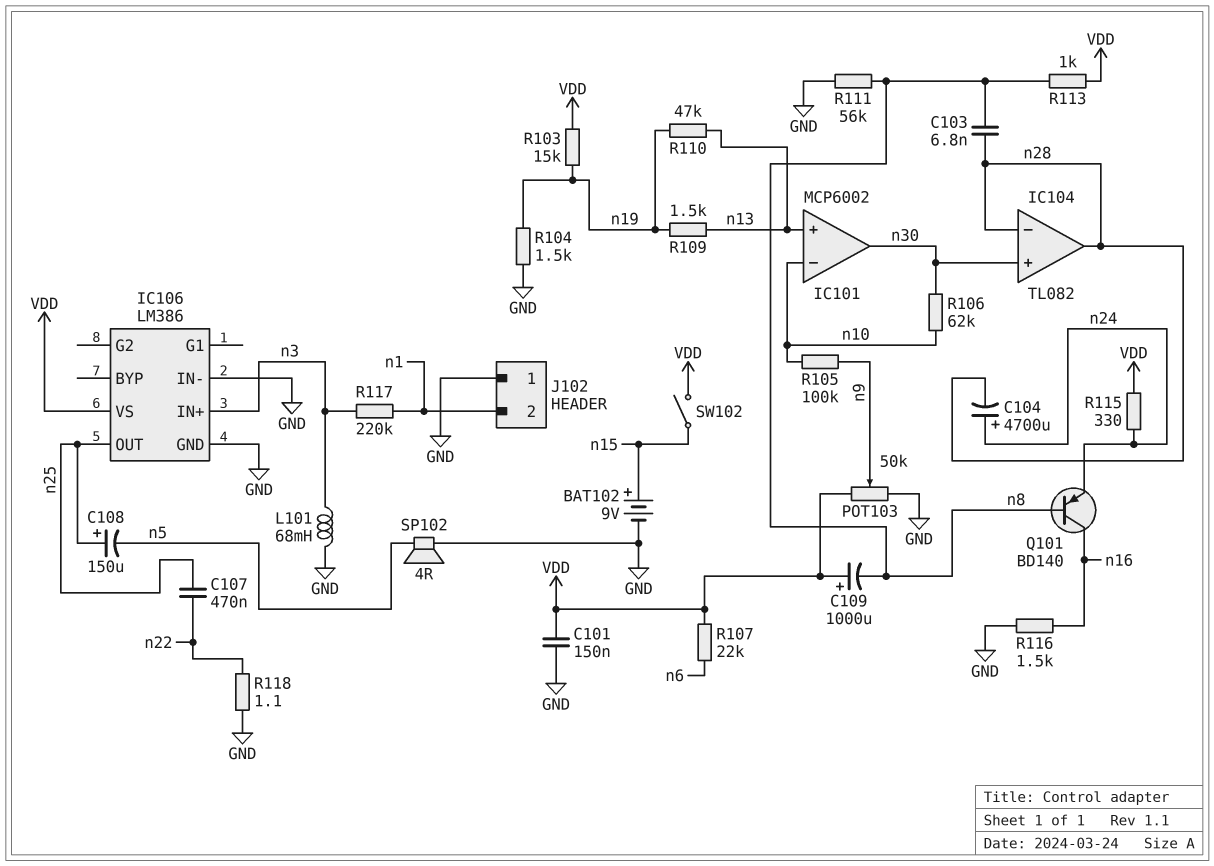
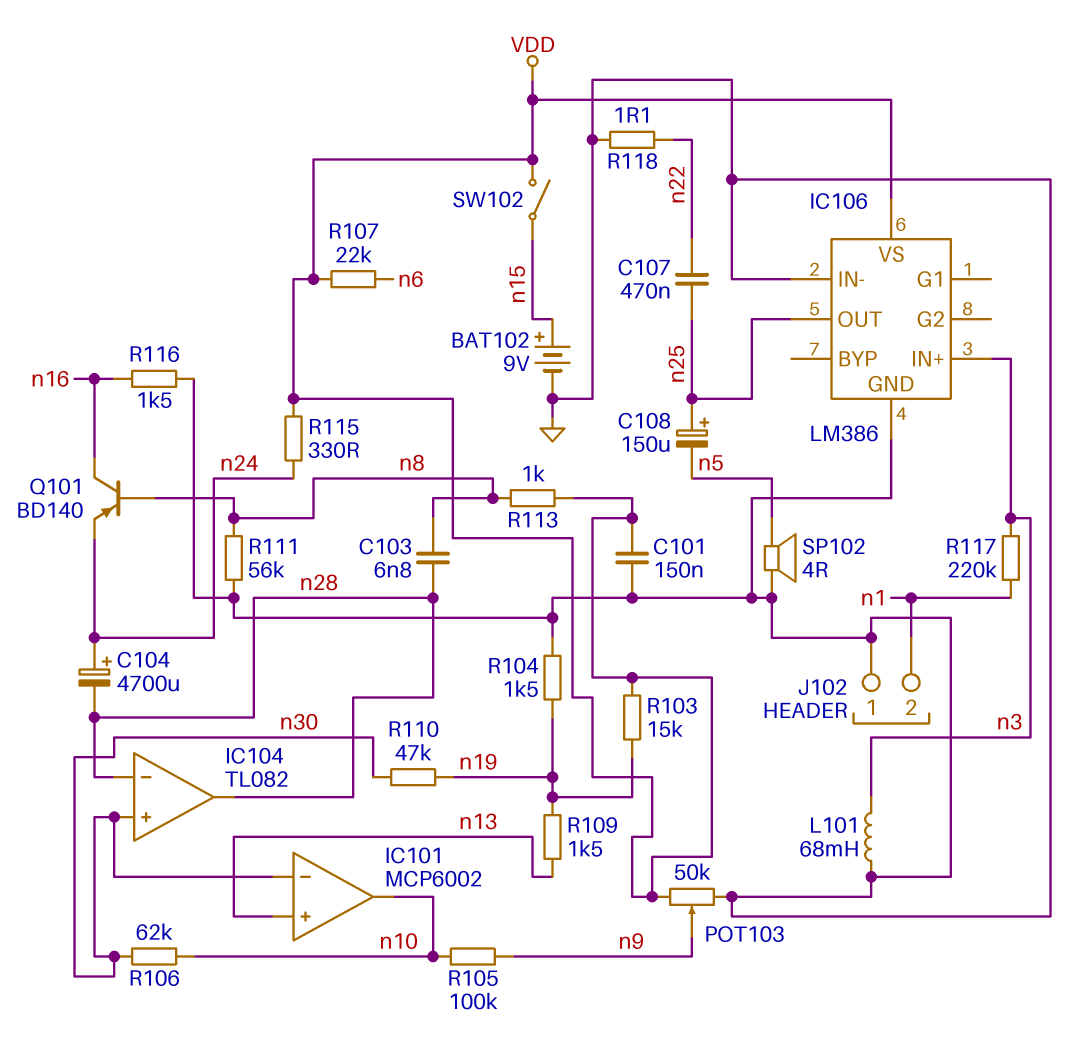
C109: 1000uF (plus VDD, minus n8) -> none
IC101 pin in-: n10 -> n30
IC101 pin out: n30 -> n10
R110: 47k (n13, n19) -> 47k (n19, n30)

